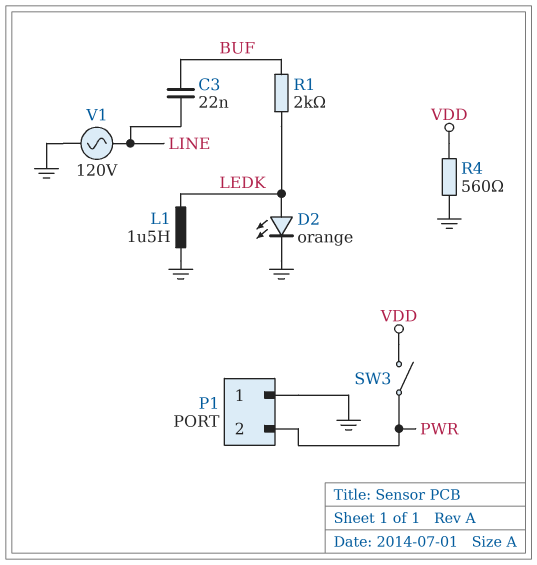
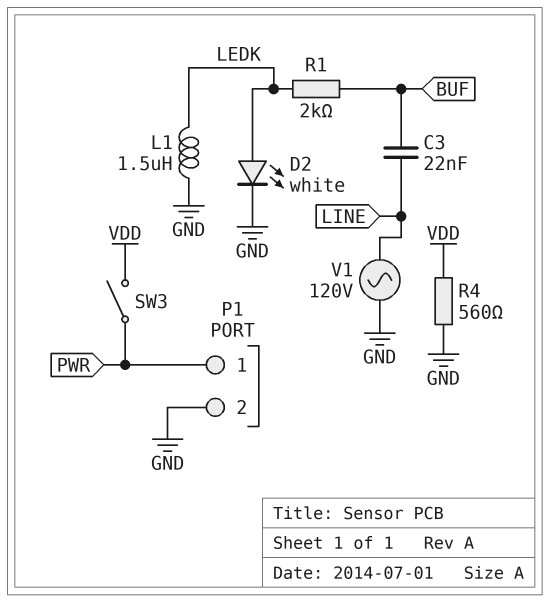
D2: LED orange (A LEDK, K GND) -> LED white (A LEDK, K GND)
P1 pin 1: GND -> PWR
P1 pin 2: PWR -> GND

